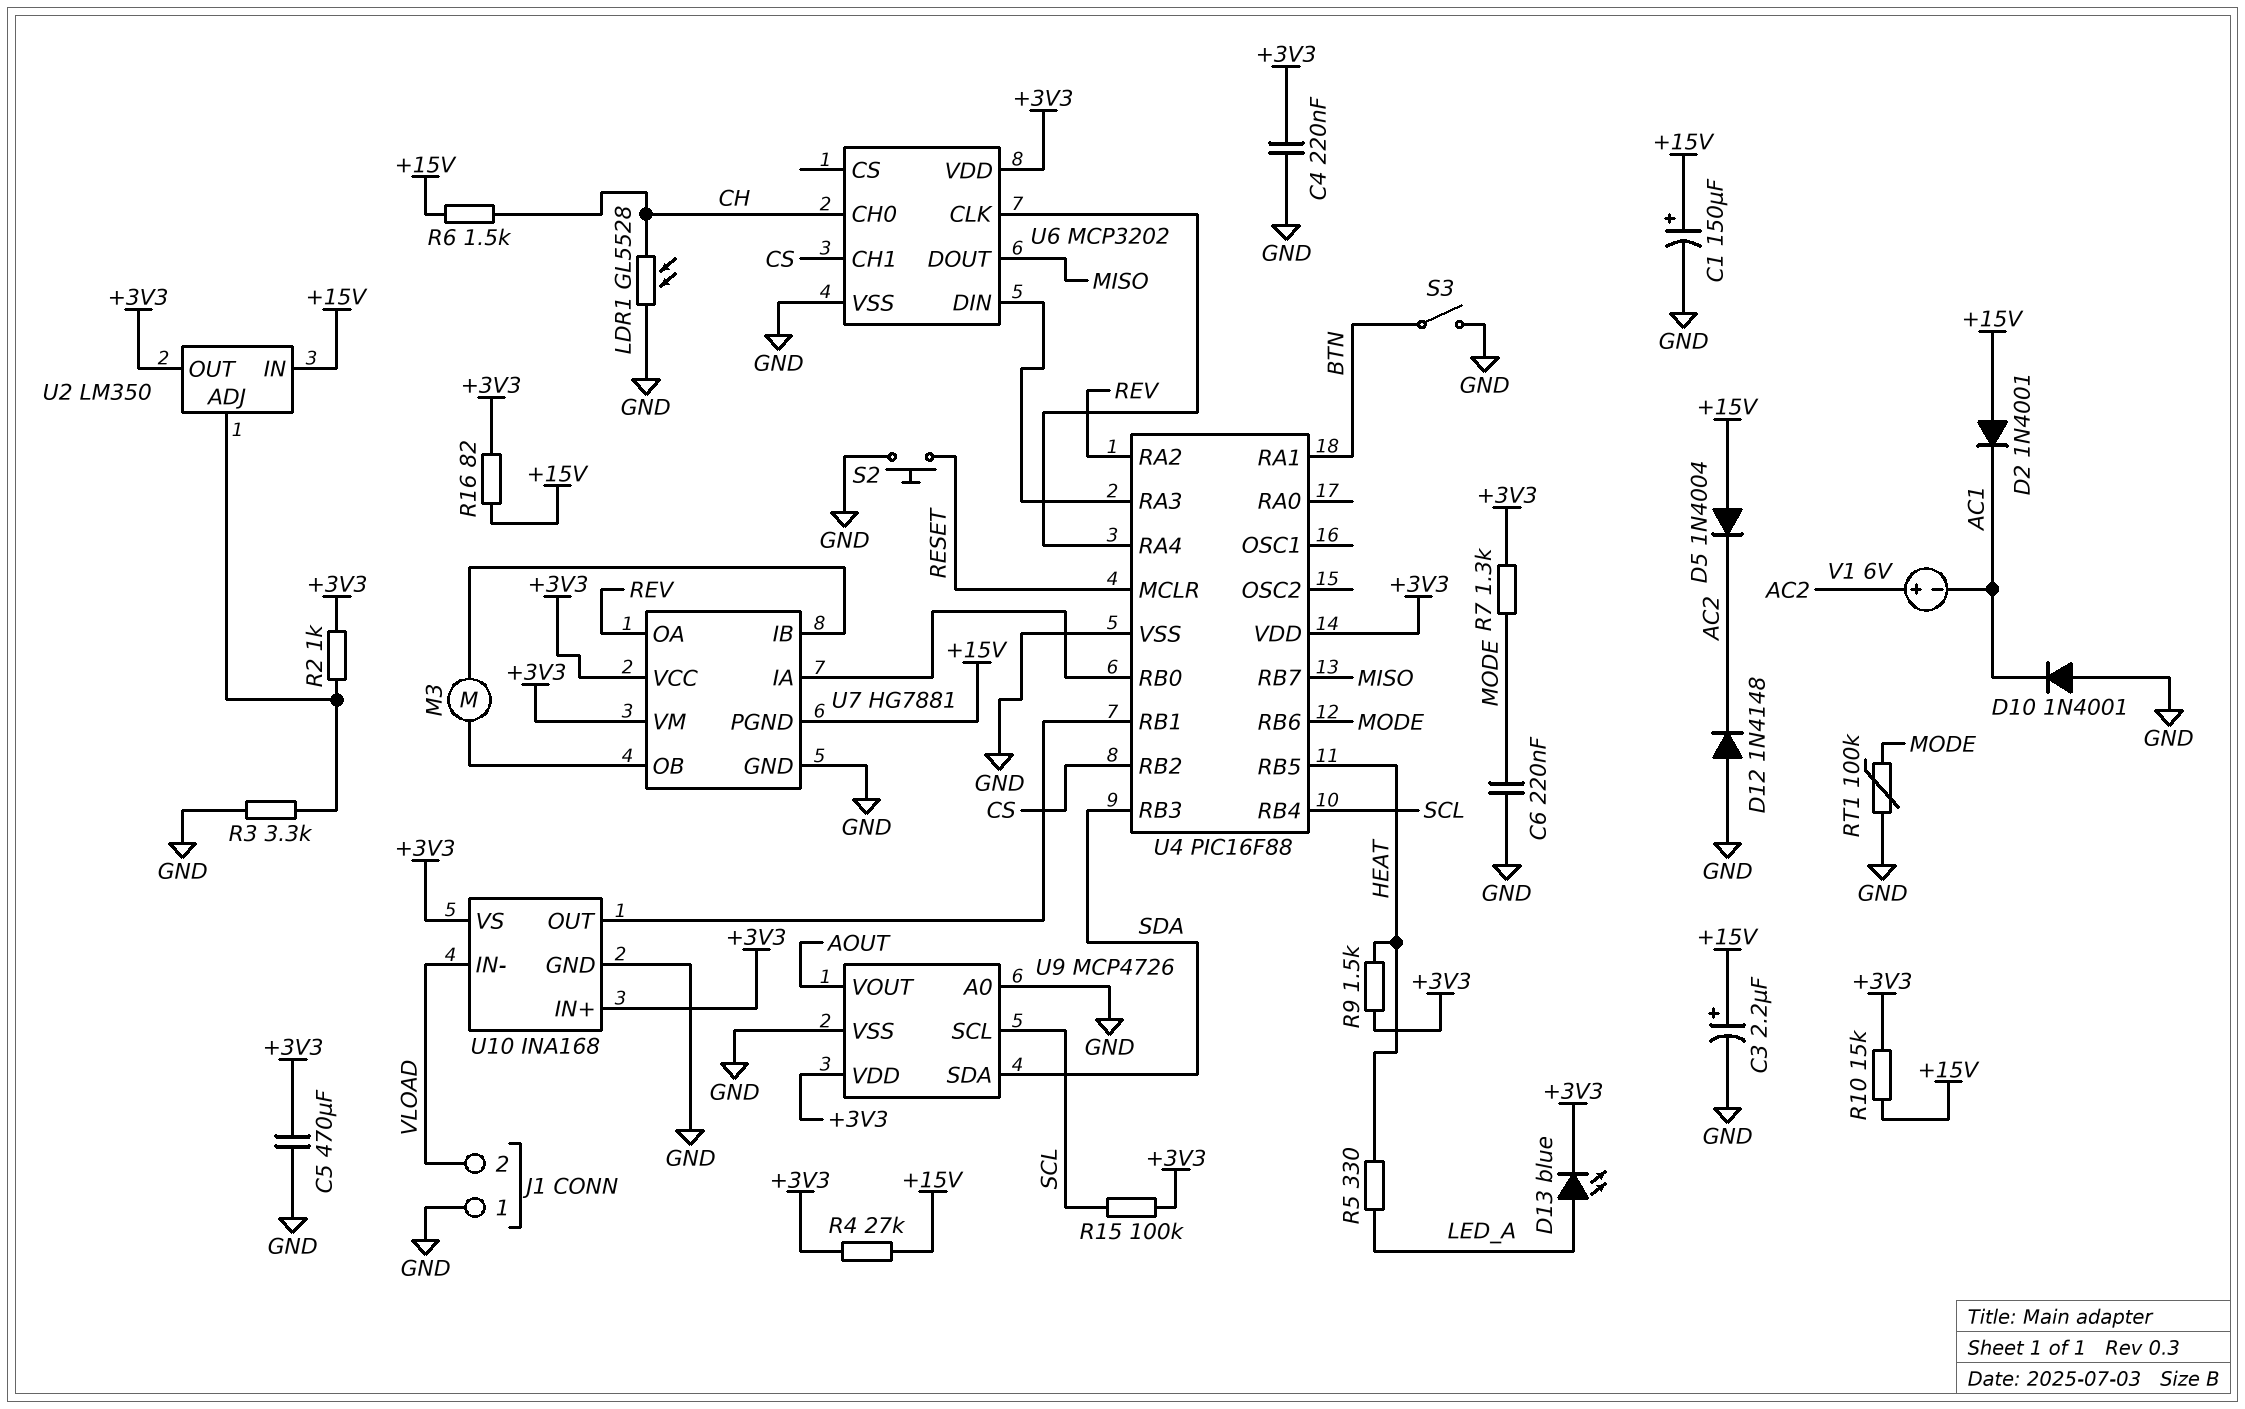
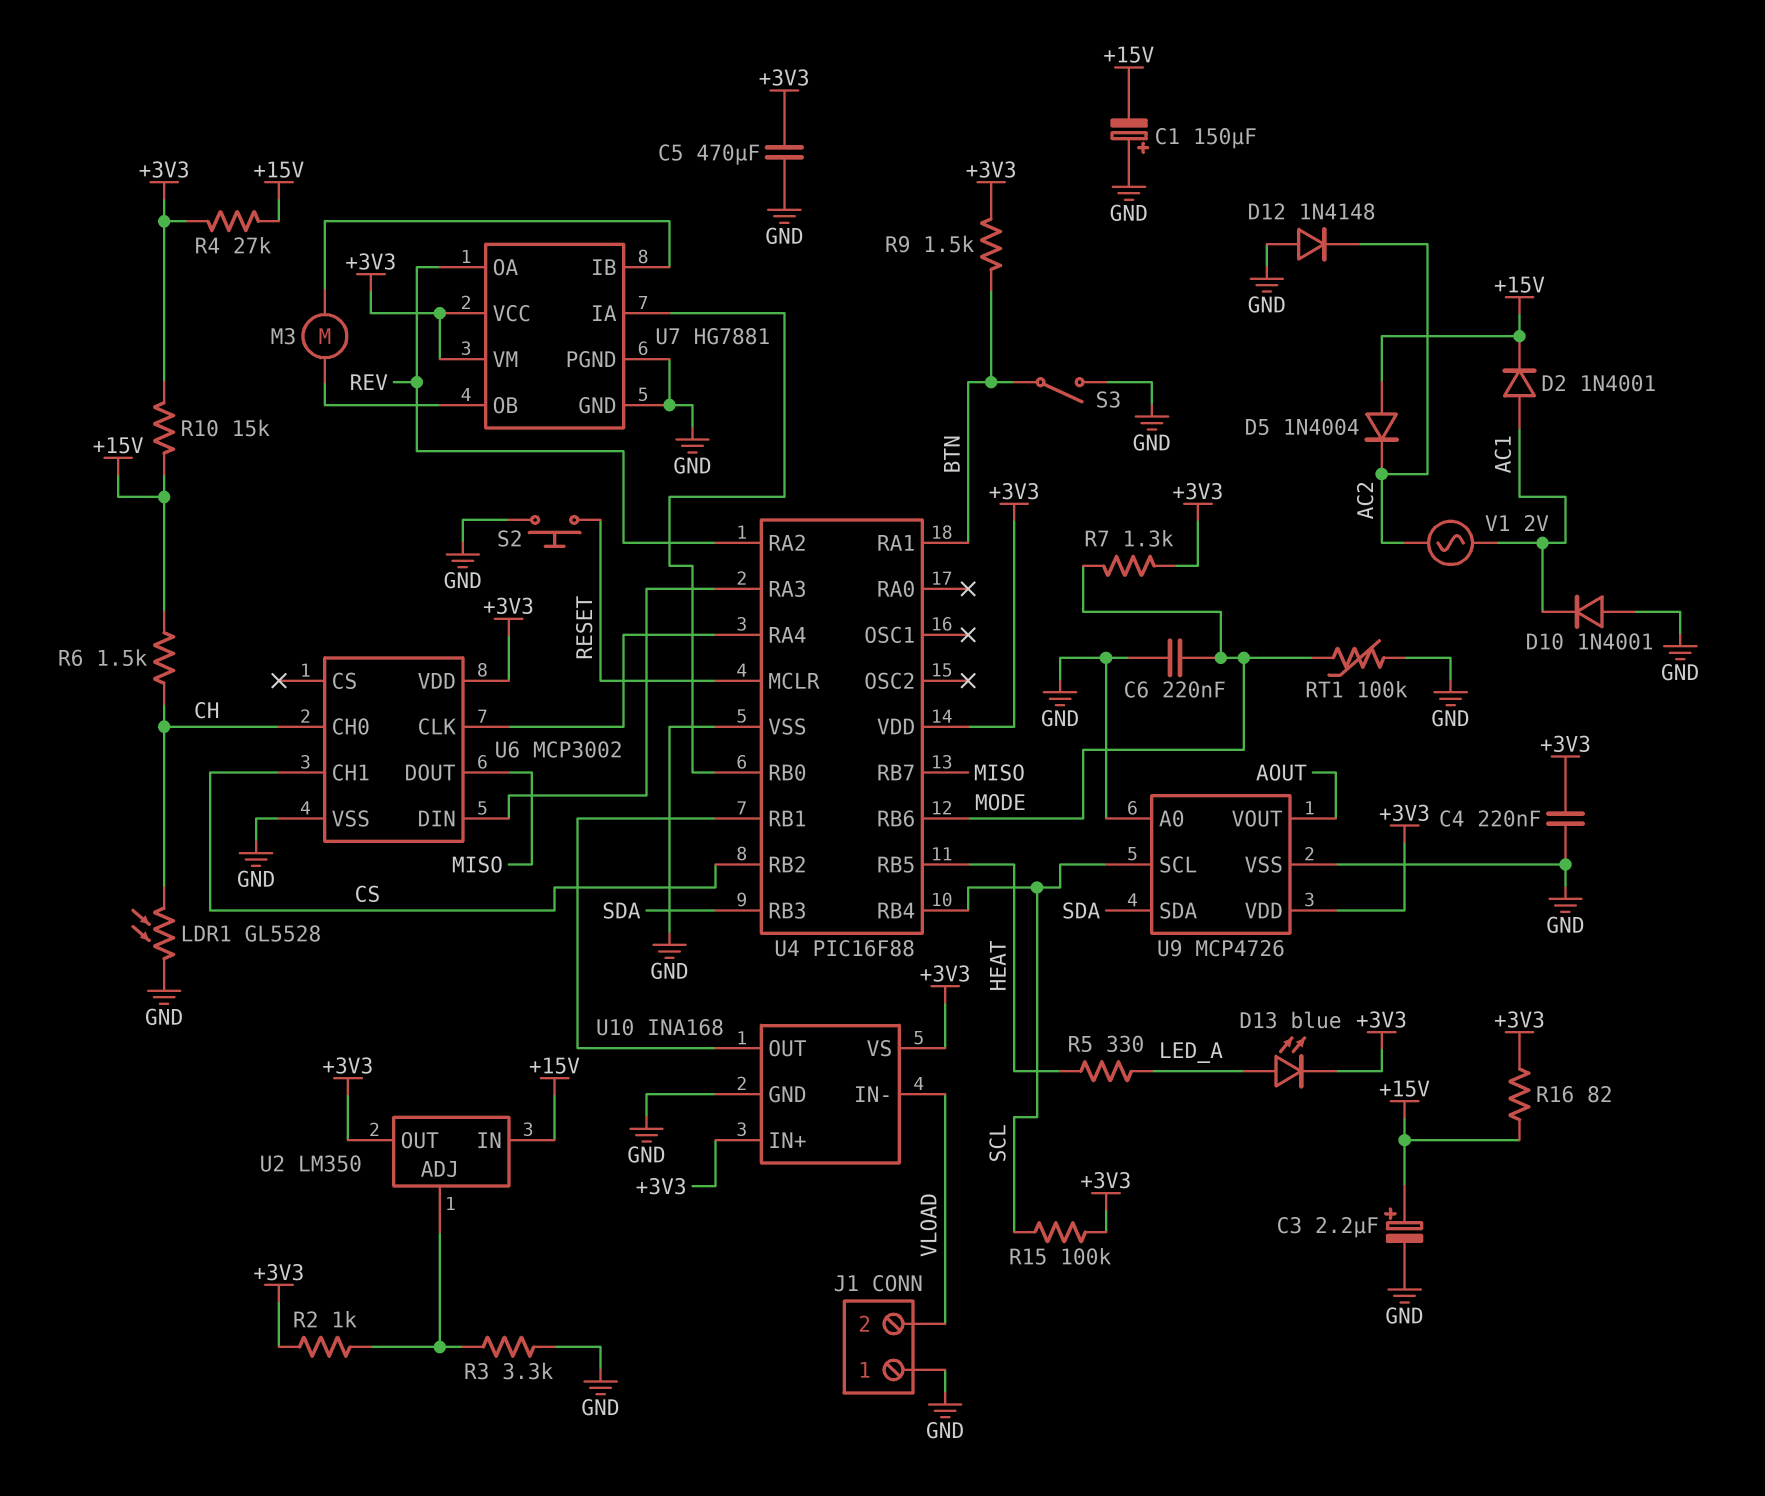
C1: 150uF (plus +15V, minus GND) -> 150uF (plus GND, minus +15V)
D2: diode 1N4001 (A +15V, K AC1) -> diode 1N4001 (A AC1, K +15V)
R9: 1.5k (+3V3, HEAT) -> 1.5k (+3V3, BTN)
U6: MCP3202 -> MCP3002
U7 pin PGND: +15V -> GND
V1: 6V (plus AC2, minus AC1) -> AC 2V (AC1, AC2)

